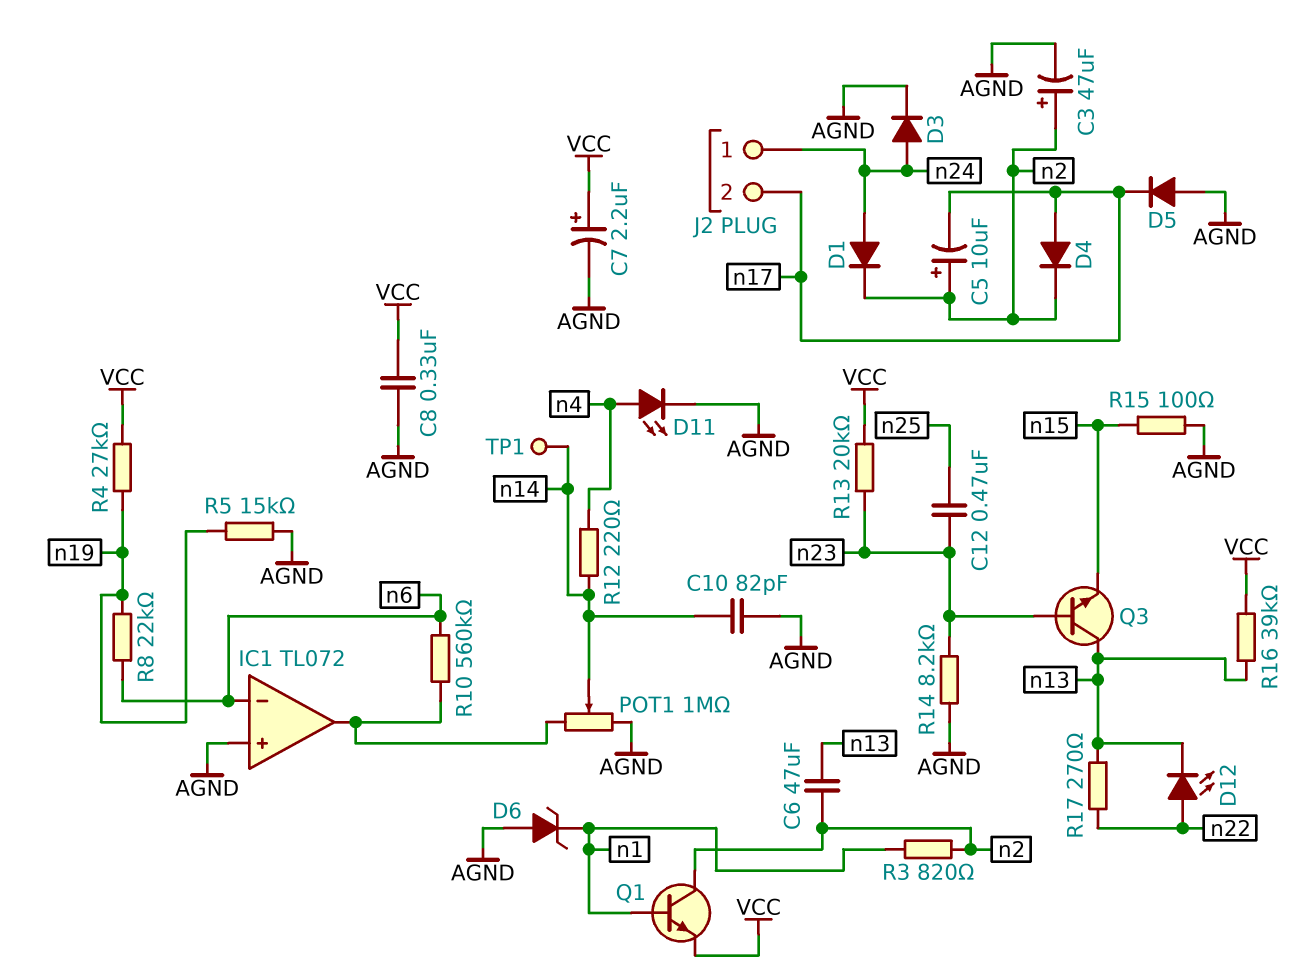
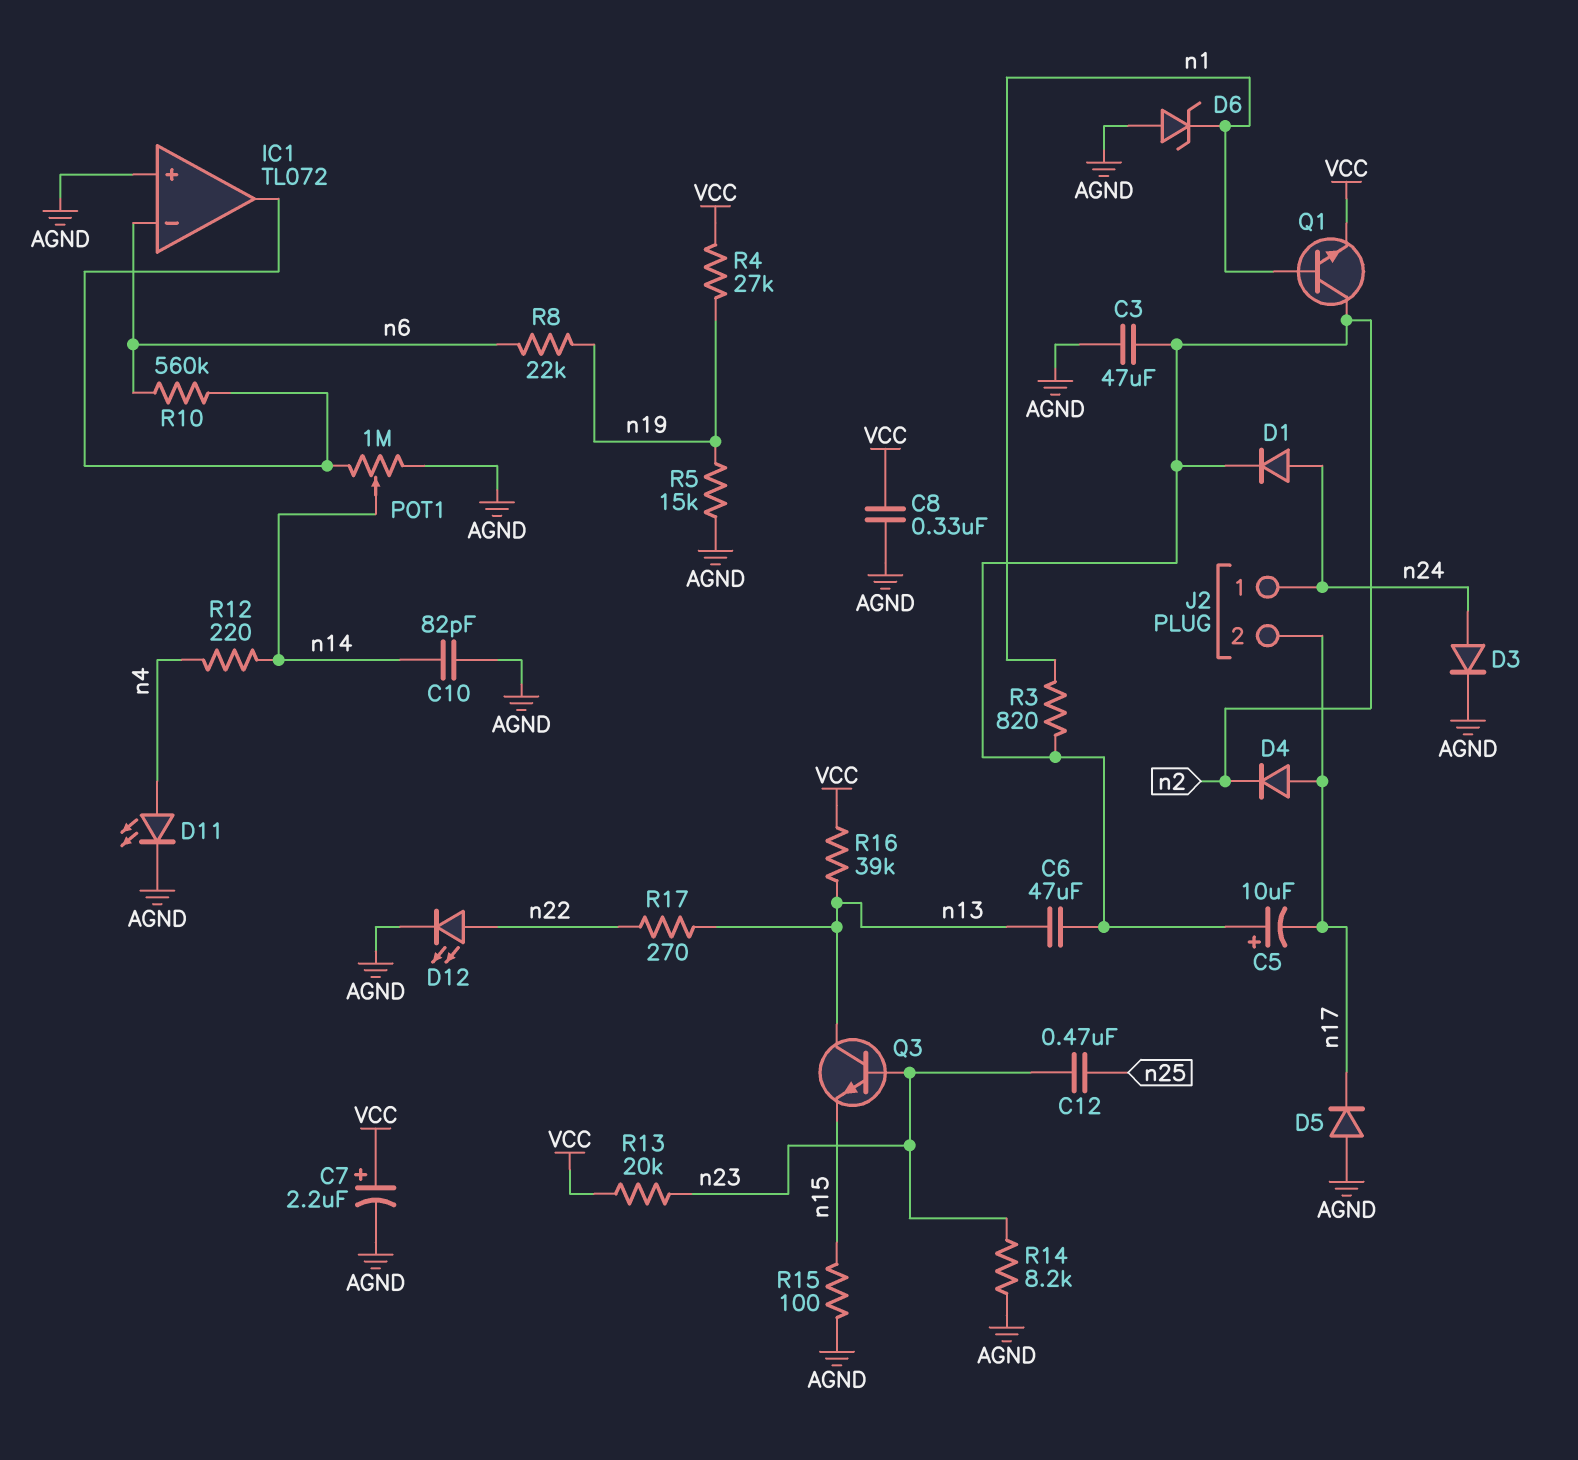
C3: 47uF (plus n2, minus AGND) -> 47uF (AGND, n2)
D12: LED (A n22, K n13) -> LED (A n22, K AGND)
TP1: test point (n14) -> none

